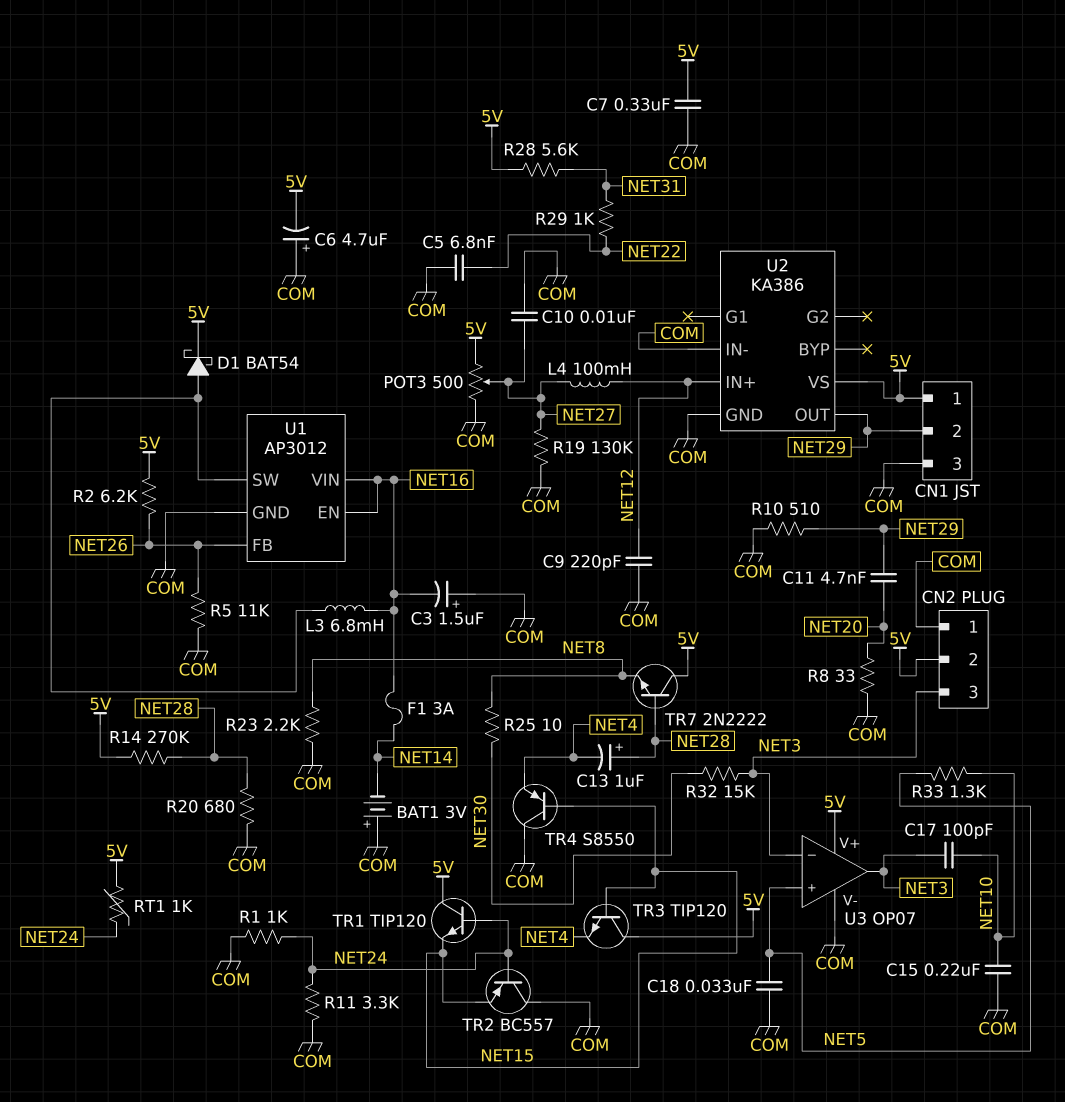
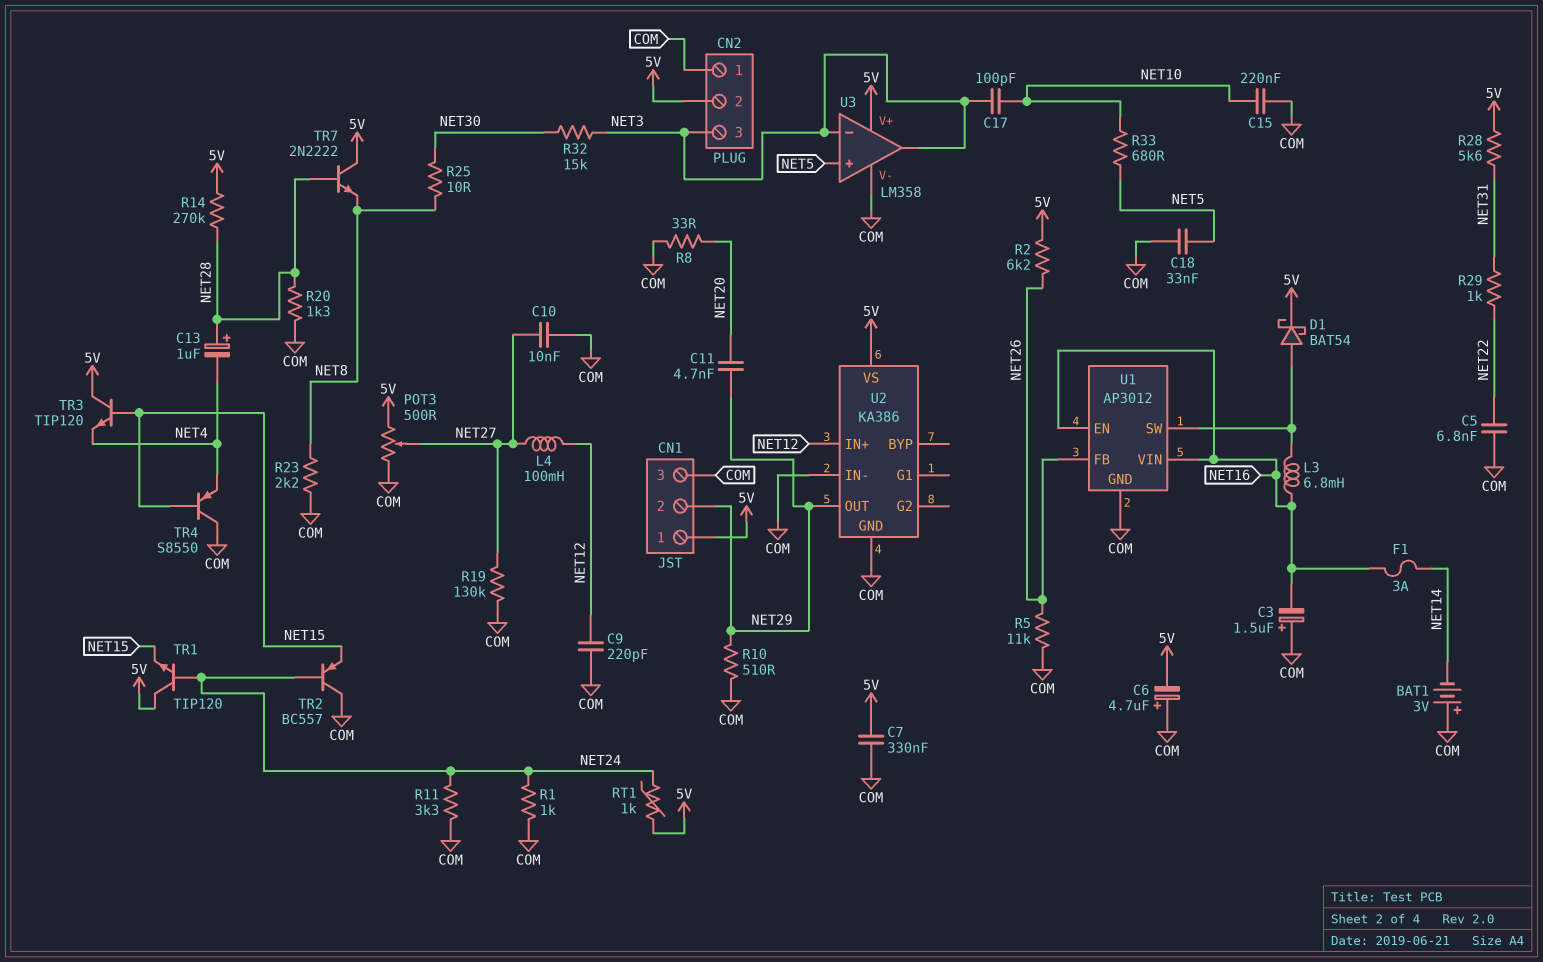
R20: 680 (COM, NET28) -> 1.3k (COM, NET28)
R33: 1.3k (NET5, NET10) -> 680 (NET5, NET10)
U3: OP07 -> LM358

